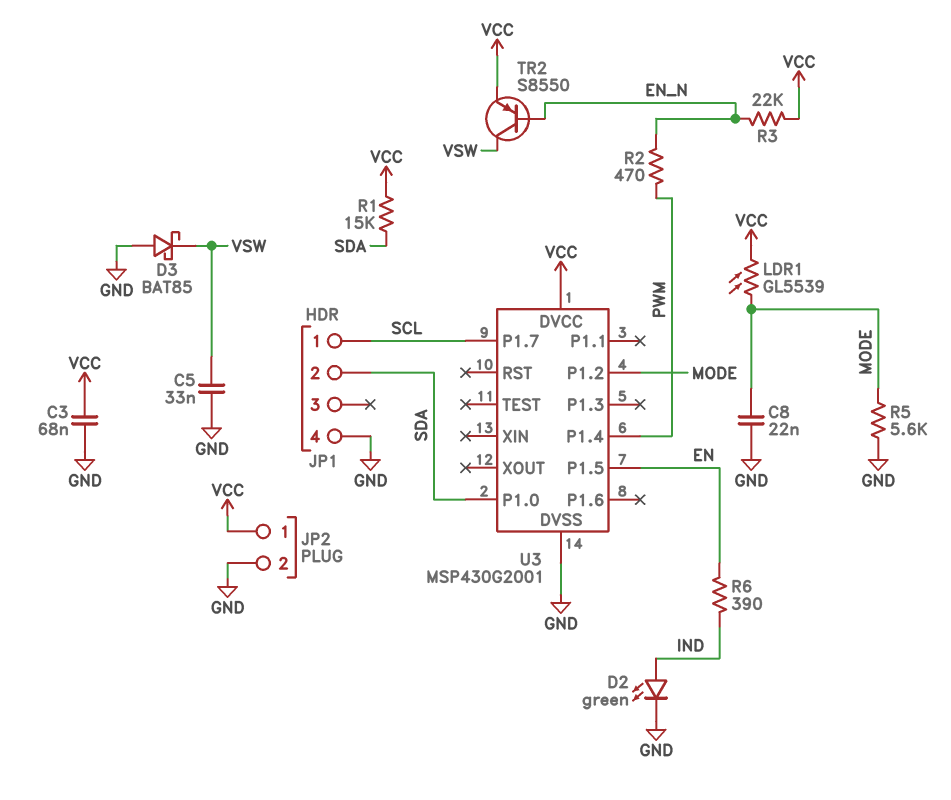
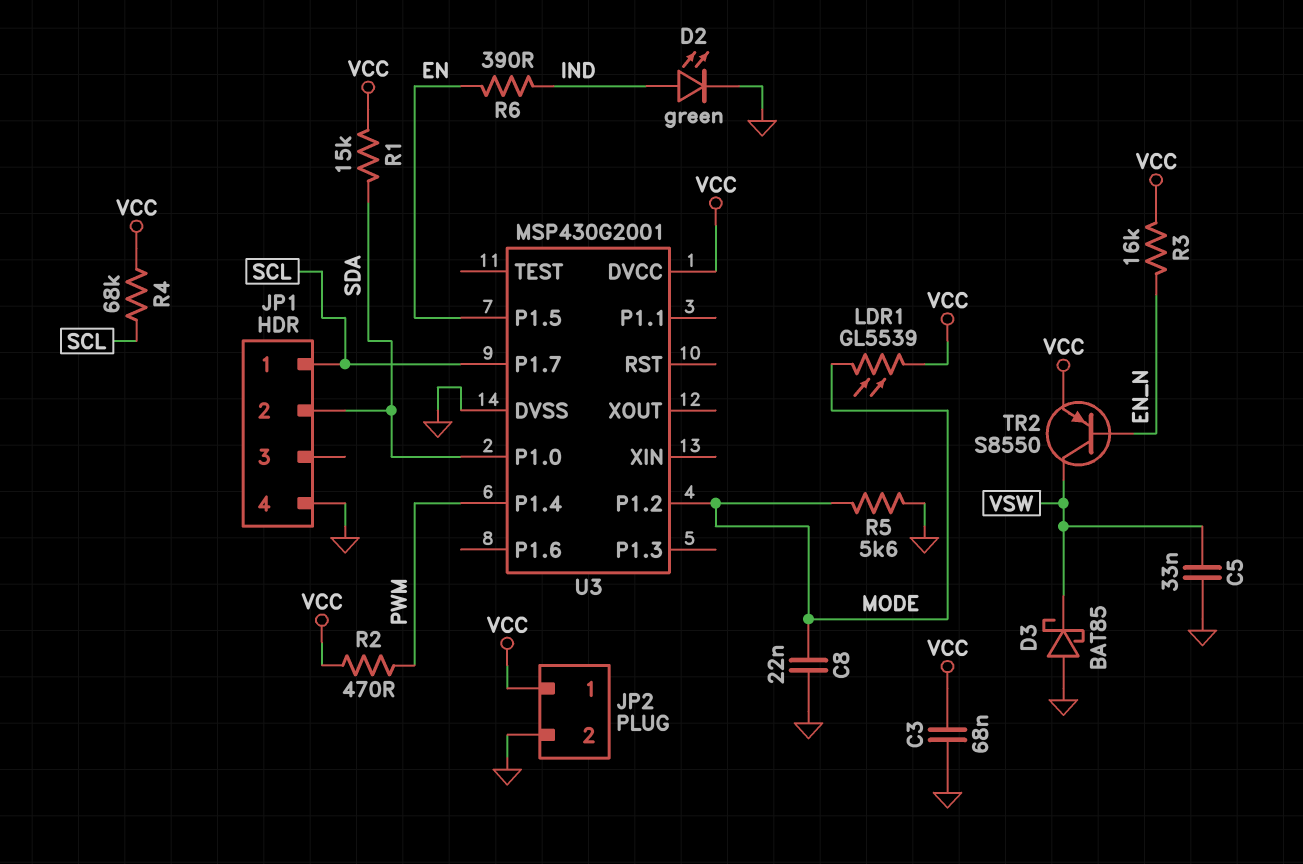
R2: 470 (EN_N, PWM) -> 470 (PWM, VCC)
R3: 22k (EN_N, VCC) -> 16k (EN_N, VCC)
R4: none -> 68k (SCL, VCC)

